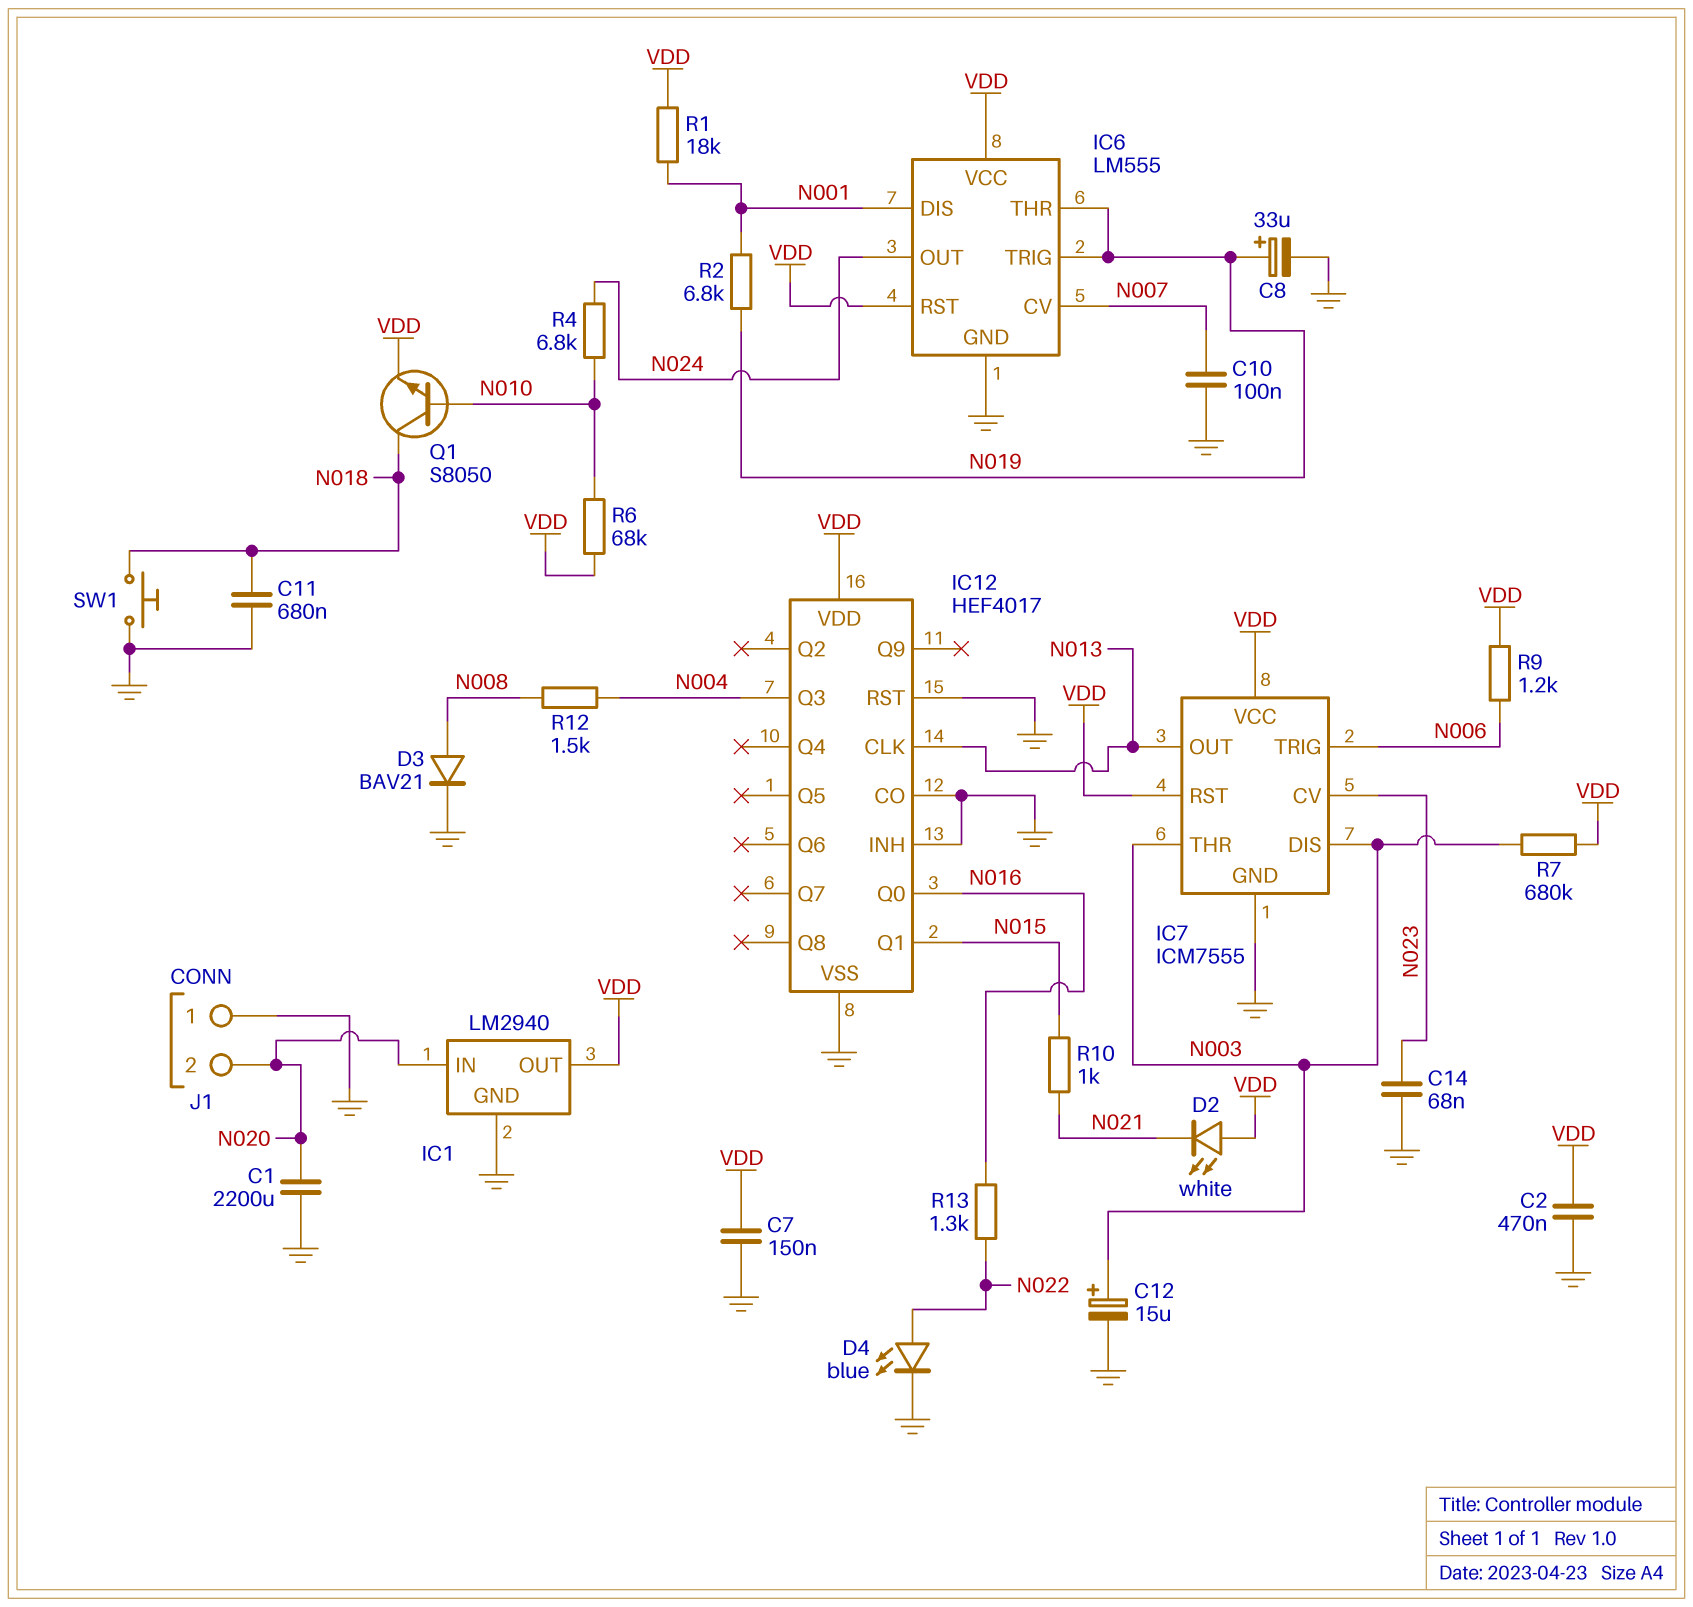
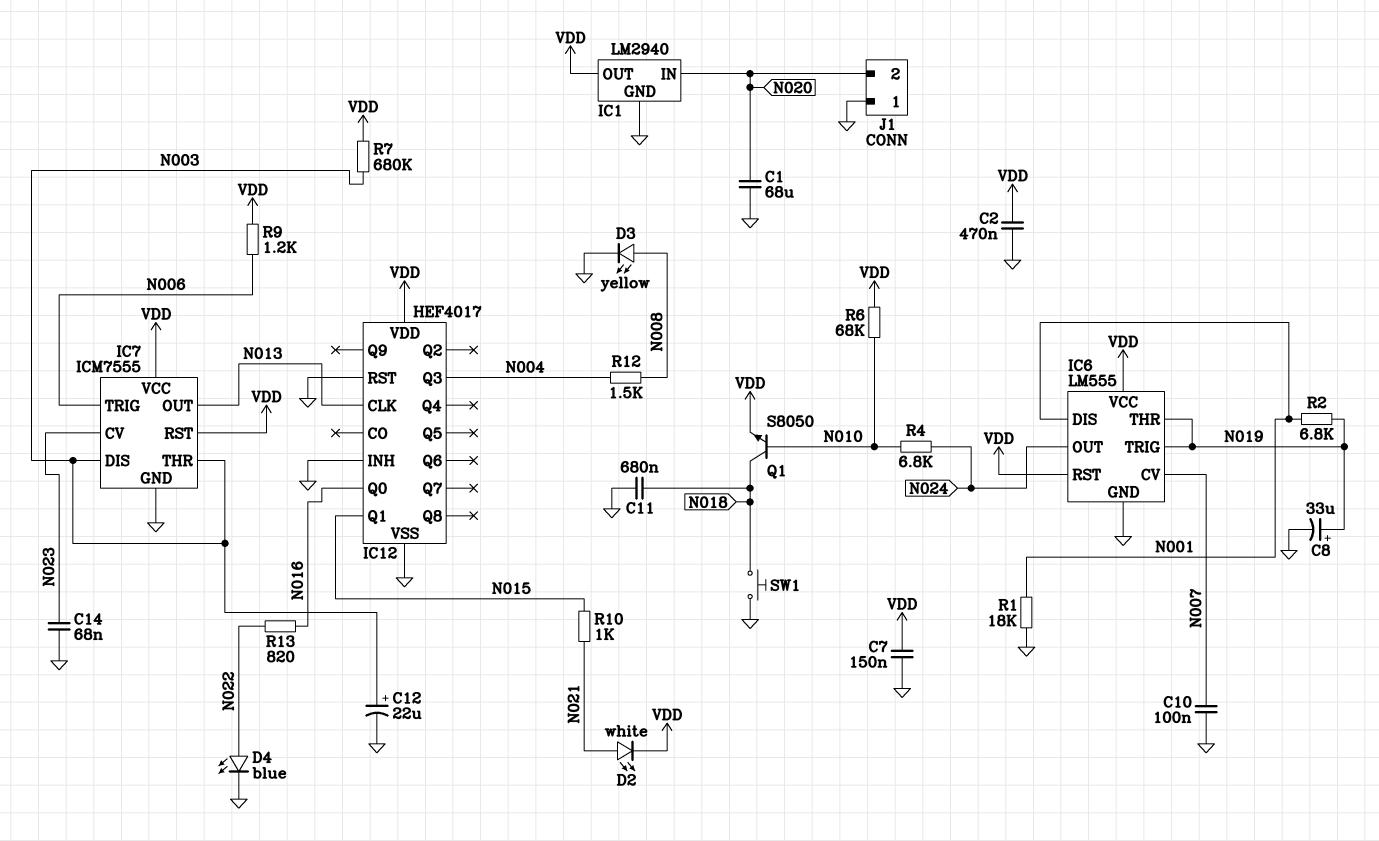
C1: 2200uF (GND, N020) -> 68uF (GND, N020)
C12: 15uF (plus N003, minus GND) -> 22uF (plus N003, minus GND)
D2: LED white (A VDD, K N021) -> LED white (A N021, K VDD)
D3: diode BAV21 (A N008, K GND) -> LED yellow (A N008, K GND)
IC12 pin CO: GND -> none
R1: 18k (N001, VDD) -> 18k (GND, N001)
R13: 1.3k (N016, N022) -> 820 (N016, N022)

